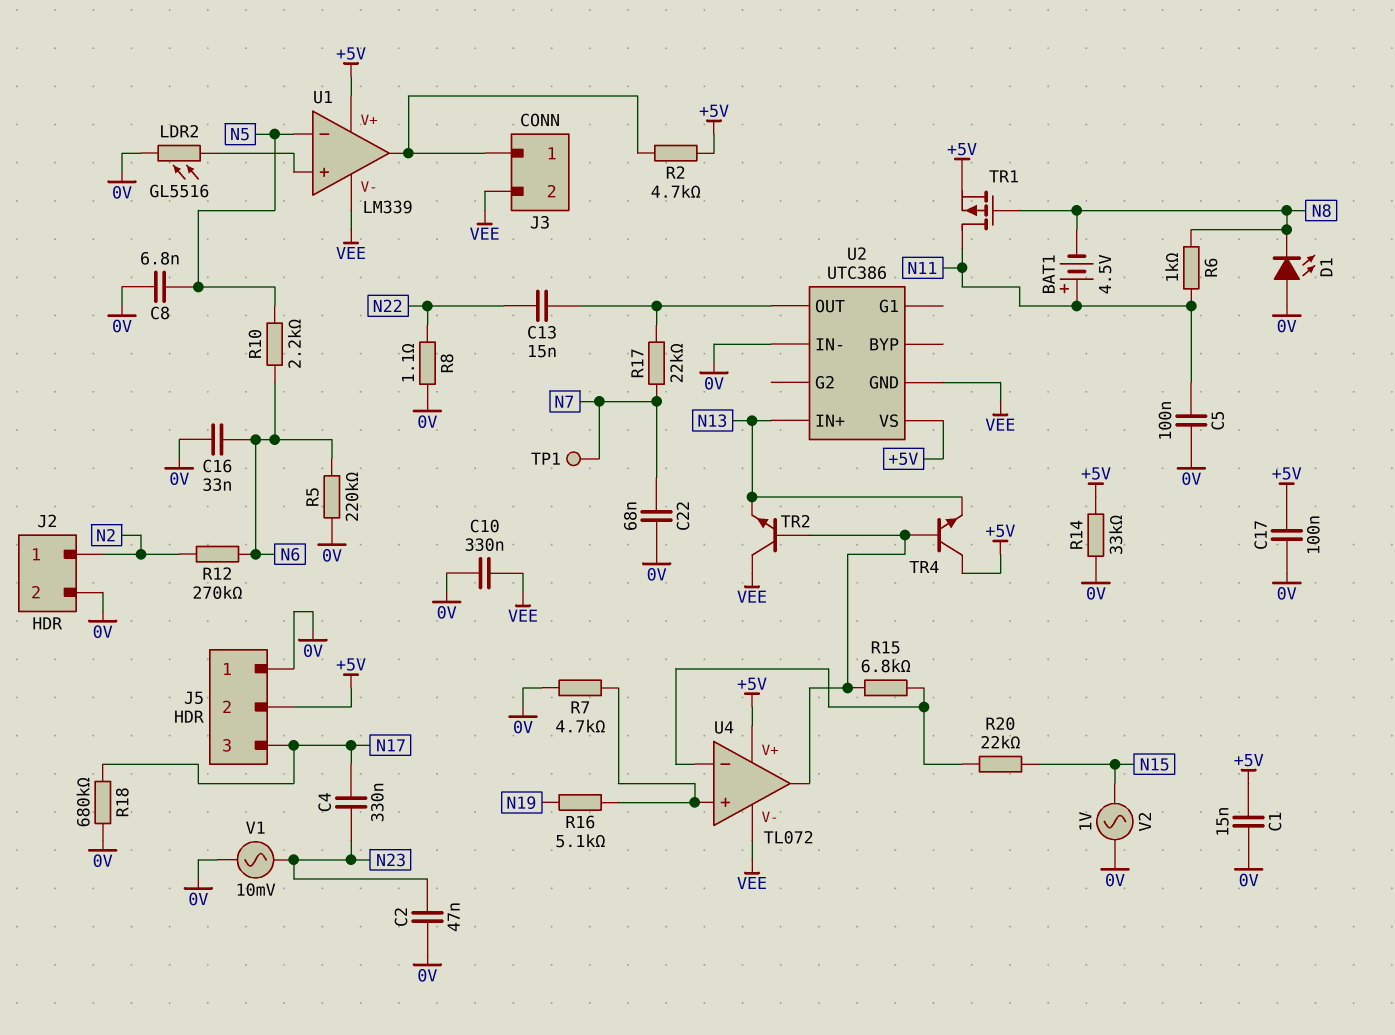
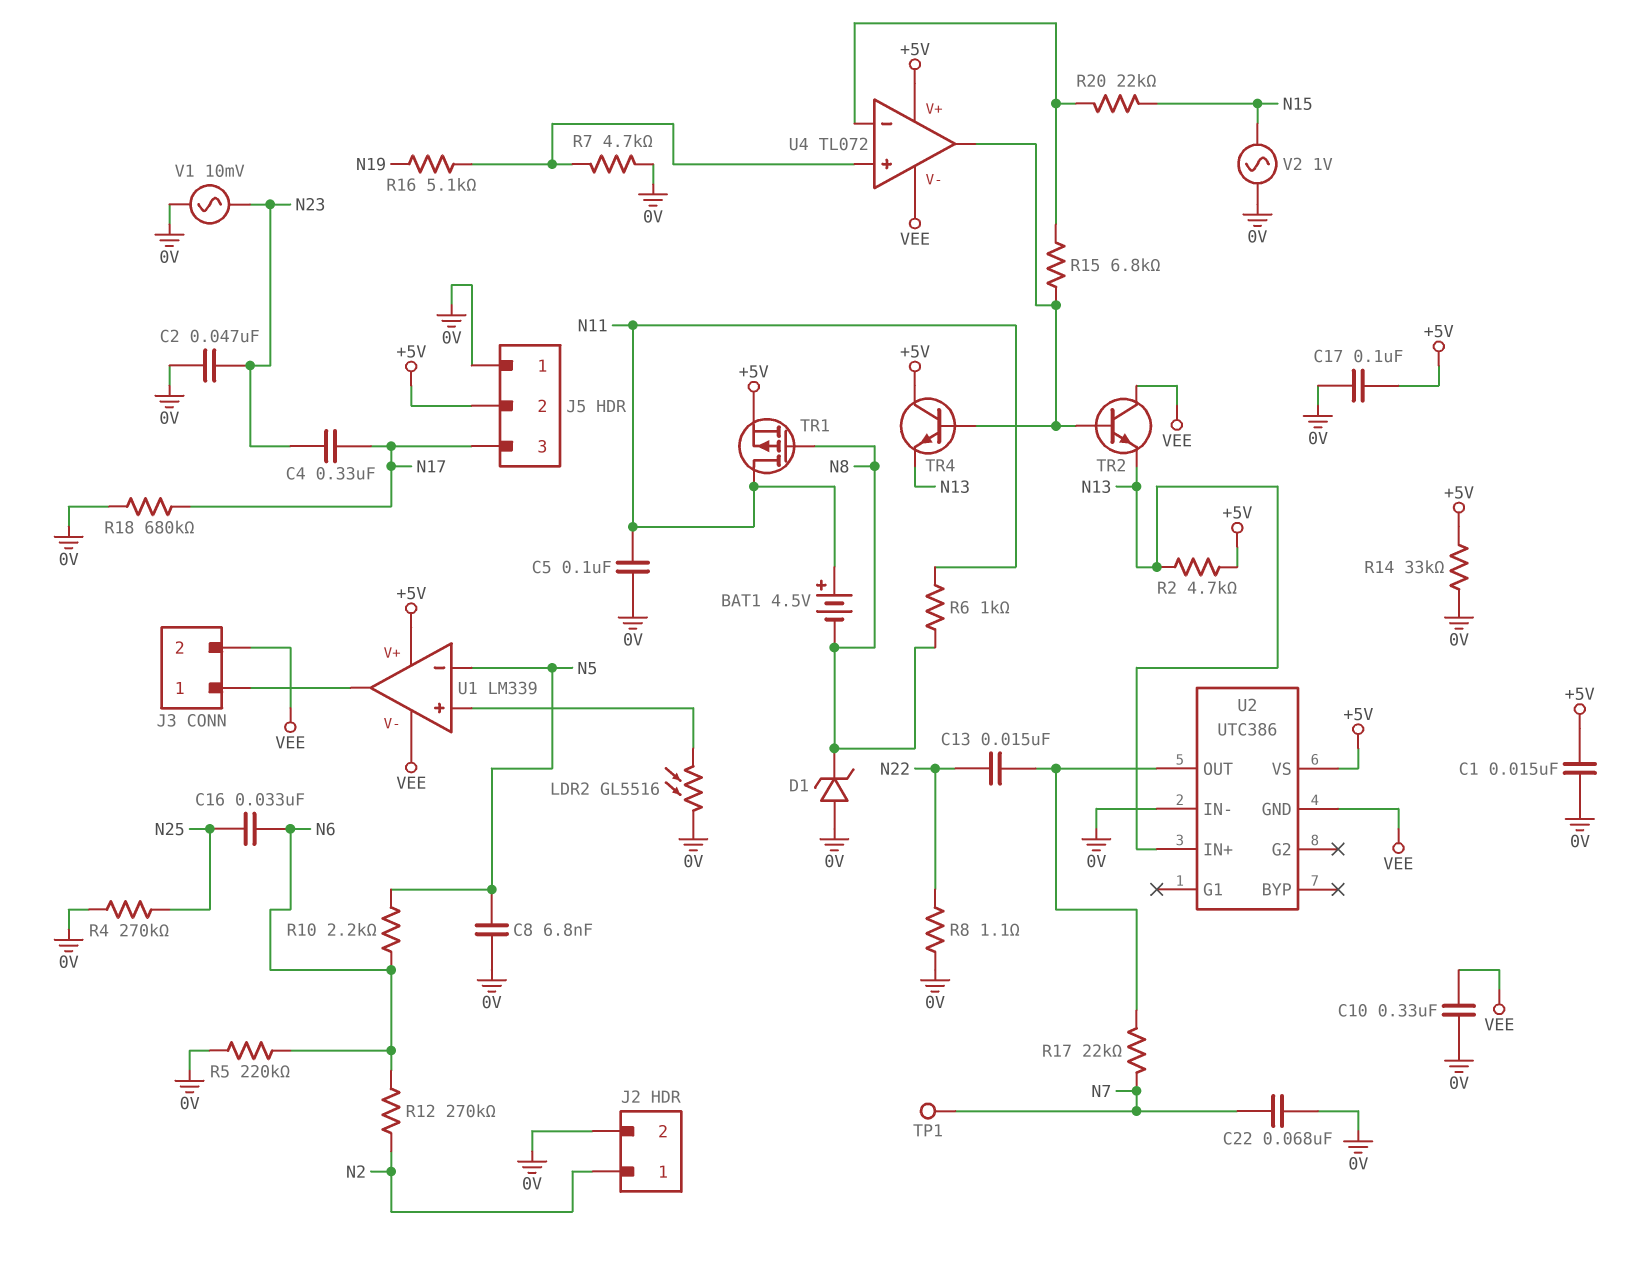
C16: 33nF (0V, N6) -> 33nF (N6, N25)
D1: LED (A 0V, K N8) -> zener (A 0V, K N8)
R2: 4.7k (+5V, J3/1) -> 4.7k (+5V, N13)
R4: none -> 270k (0V, N25)

